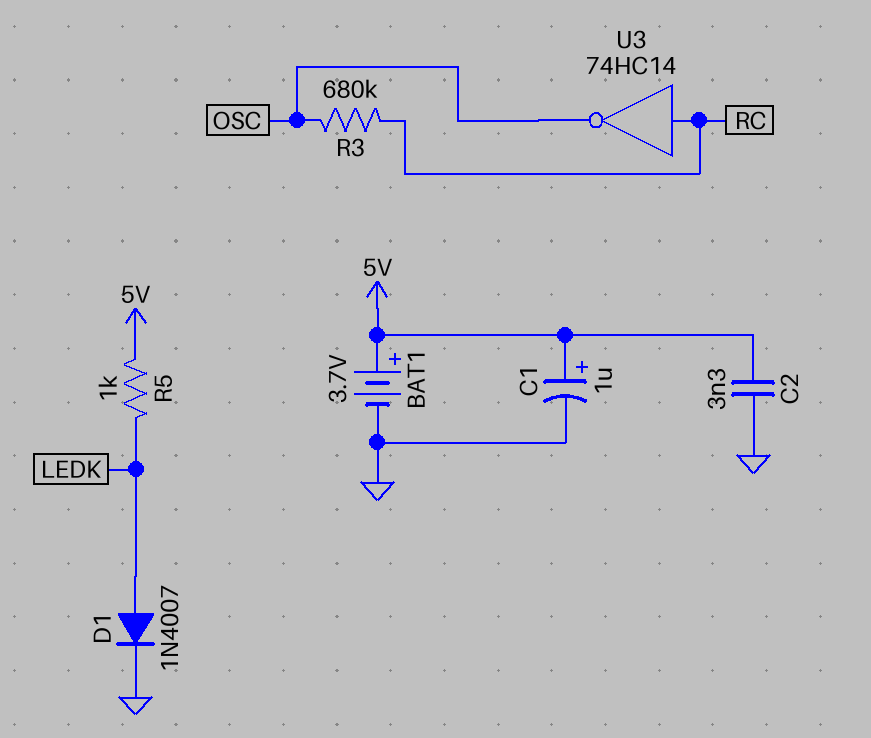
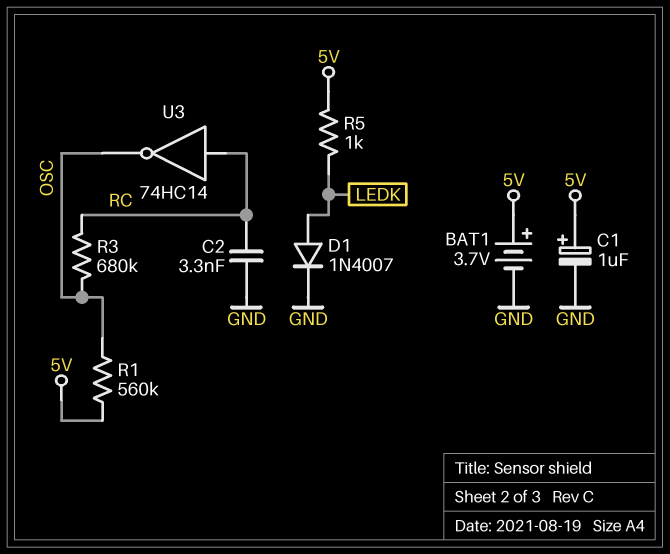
C2: 3.3nF (5V, GND) -> 3.3nF (GND, RC)
R1: none -> 560k (5V, OSC)

